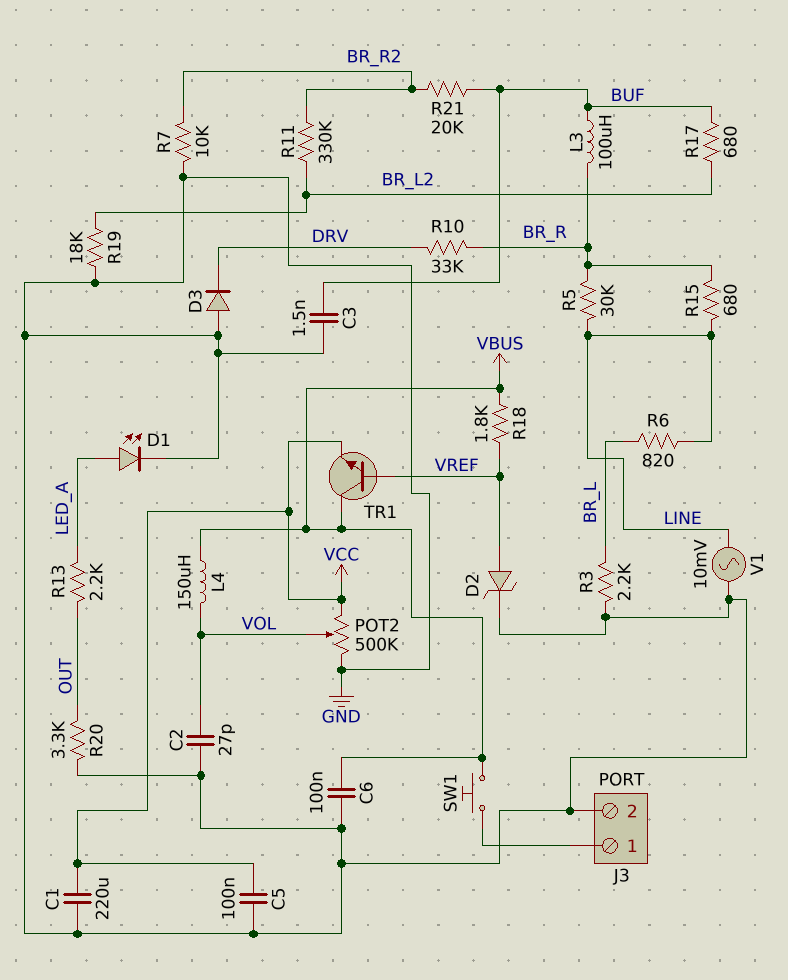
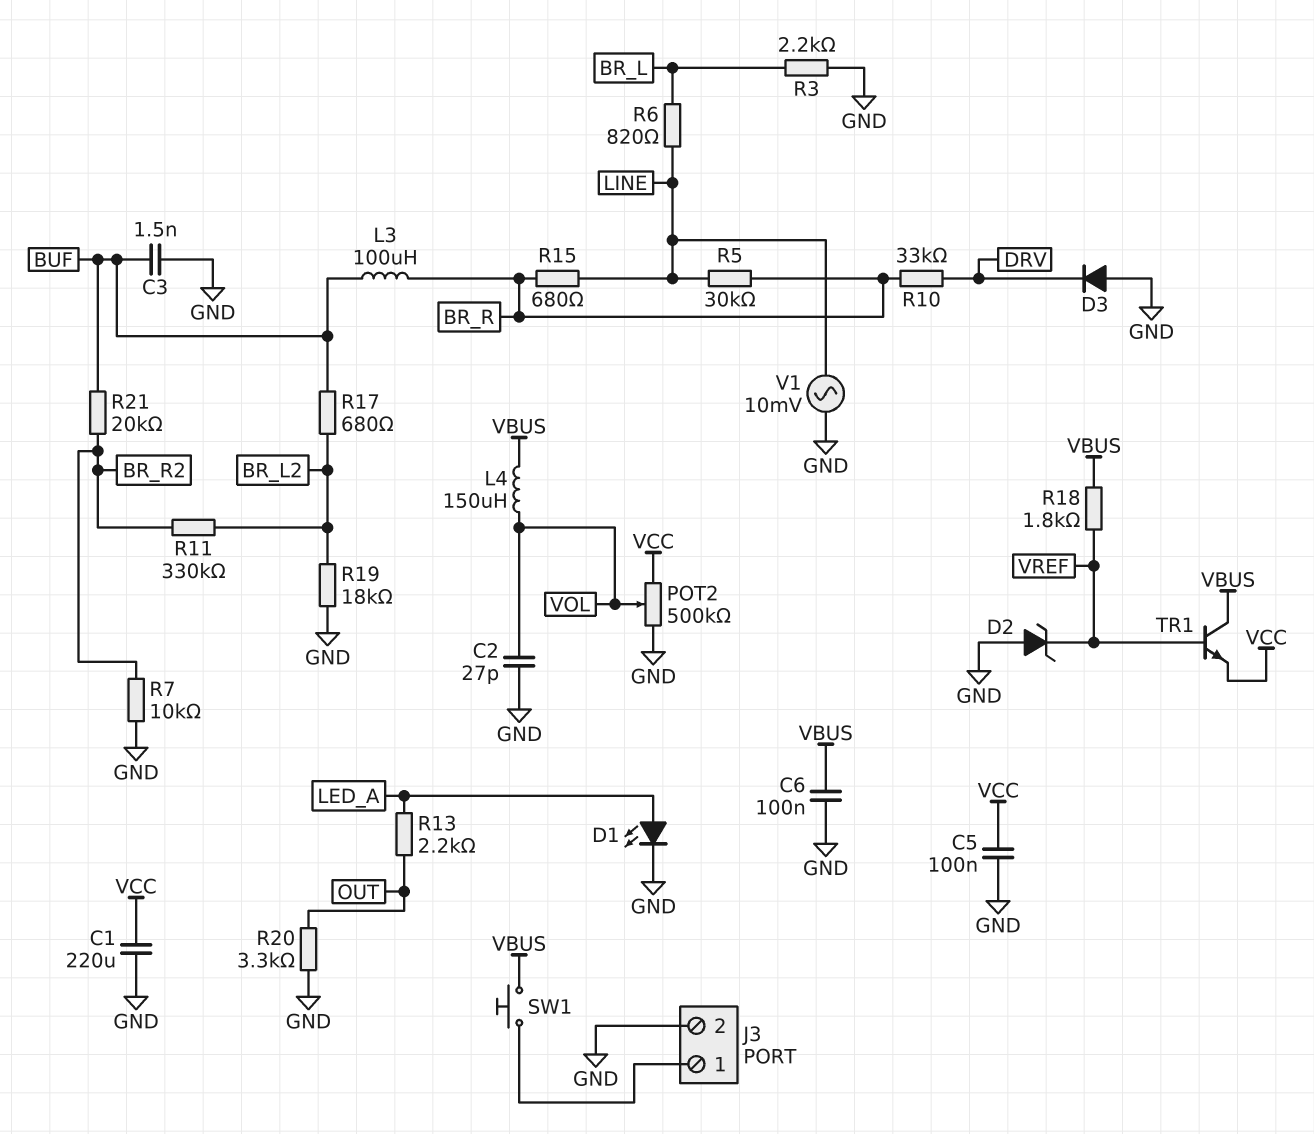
D2: zener (A VREF, K GND) -> zener (A GND, K VREF)

